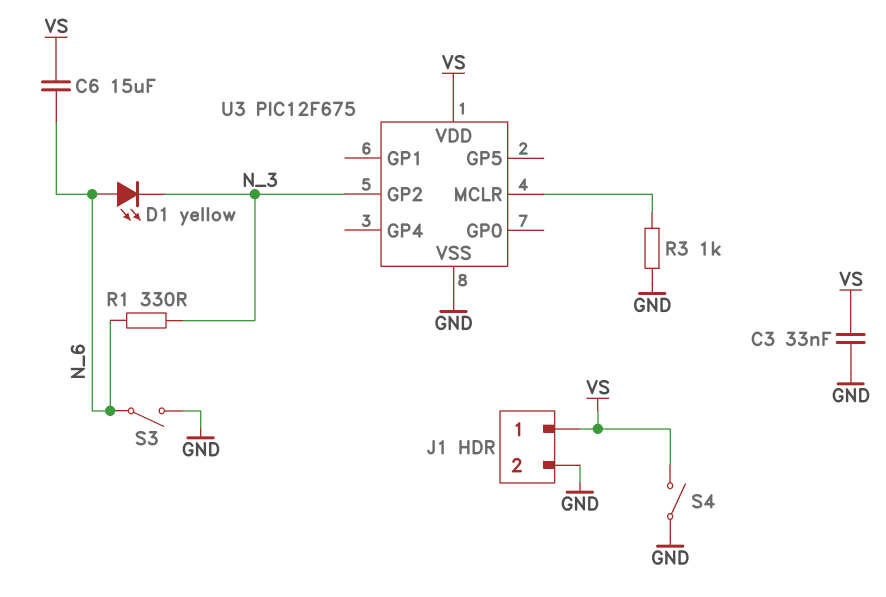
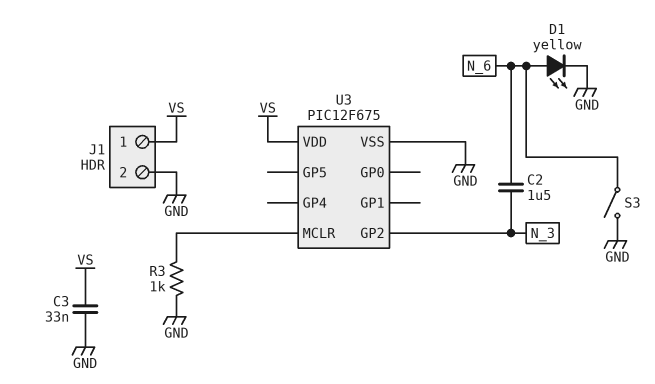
C2: none -> 1.5uF (N_3, N_6)
C6: 15uF (N_6, VS) -> none
D1: LED yellow (A N_6, K N_3) -> LED yellow (A N_6, K GND)
R1: 330 (N_3, N_6) -> none
S4: switch (GND, VS) -> none

